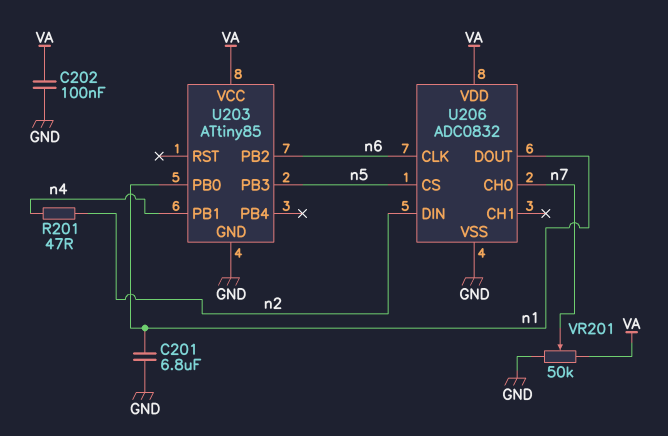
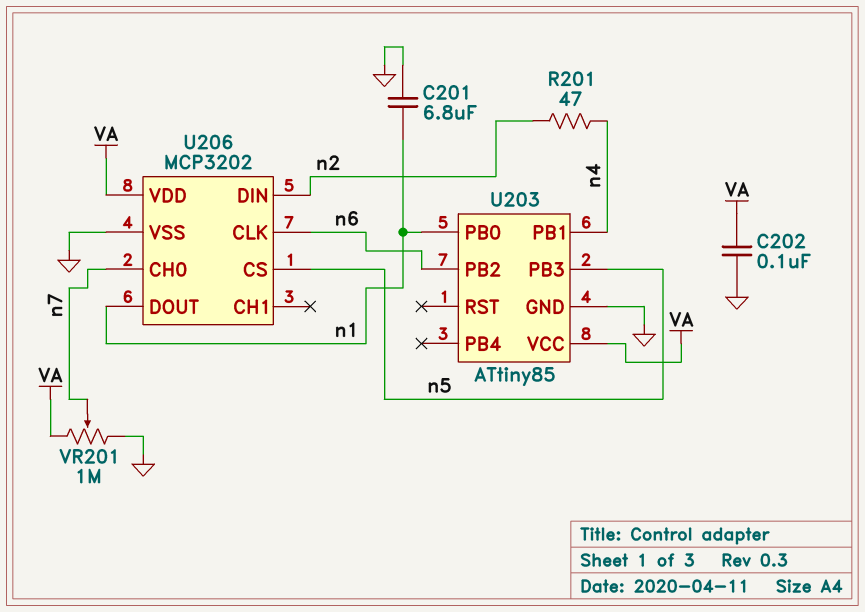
U206: ADC0832 -> MCP3202
VR201: 50k (GND, VA, wiper n7) -> 1M (GND, VA, wiper n7)

